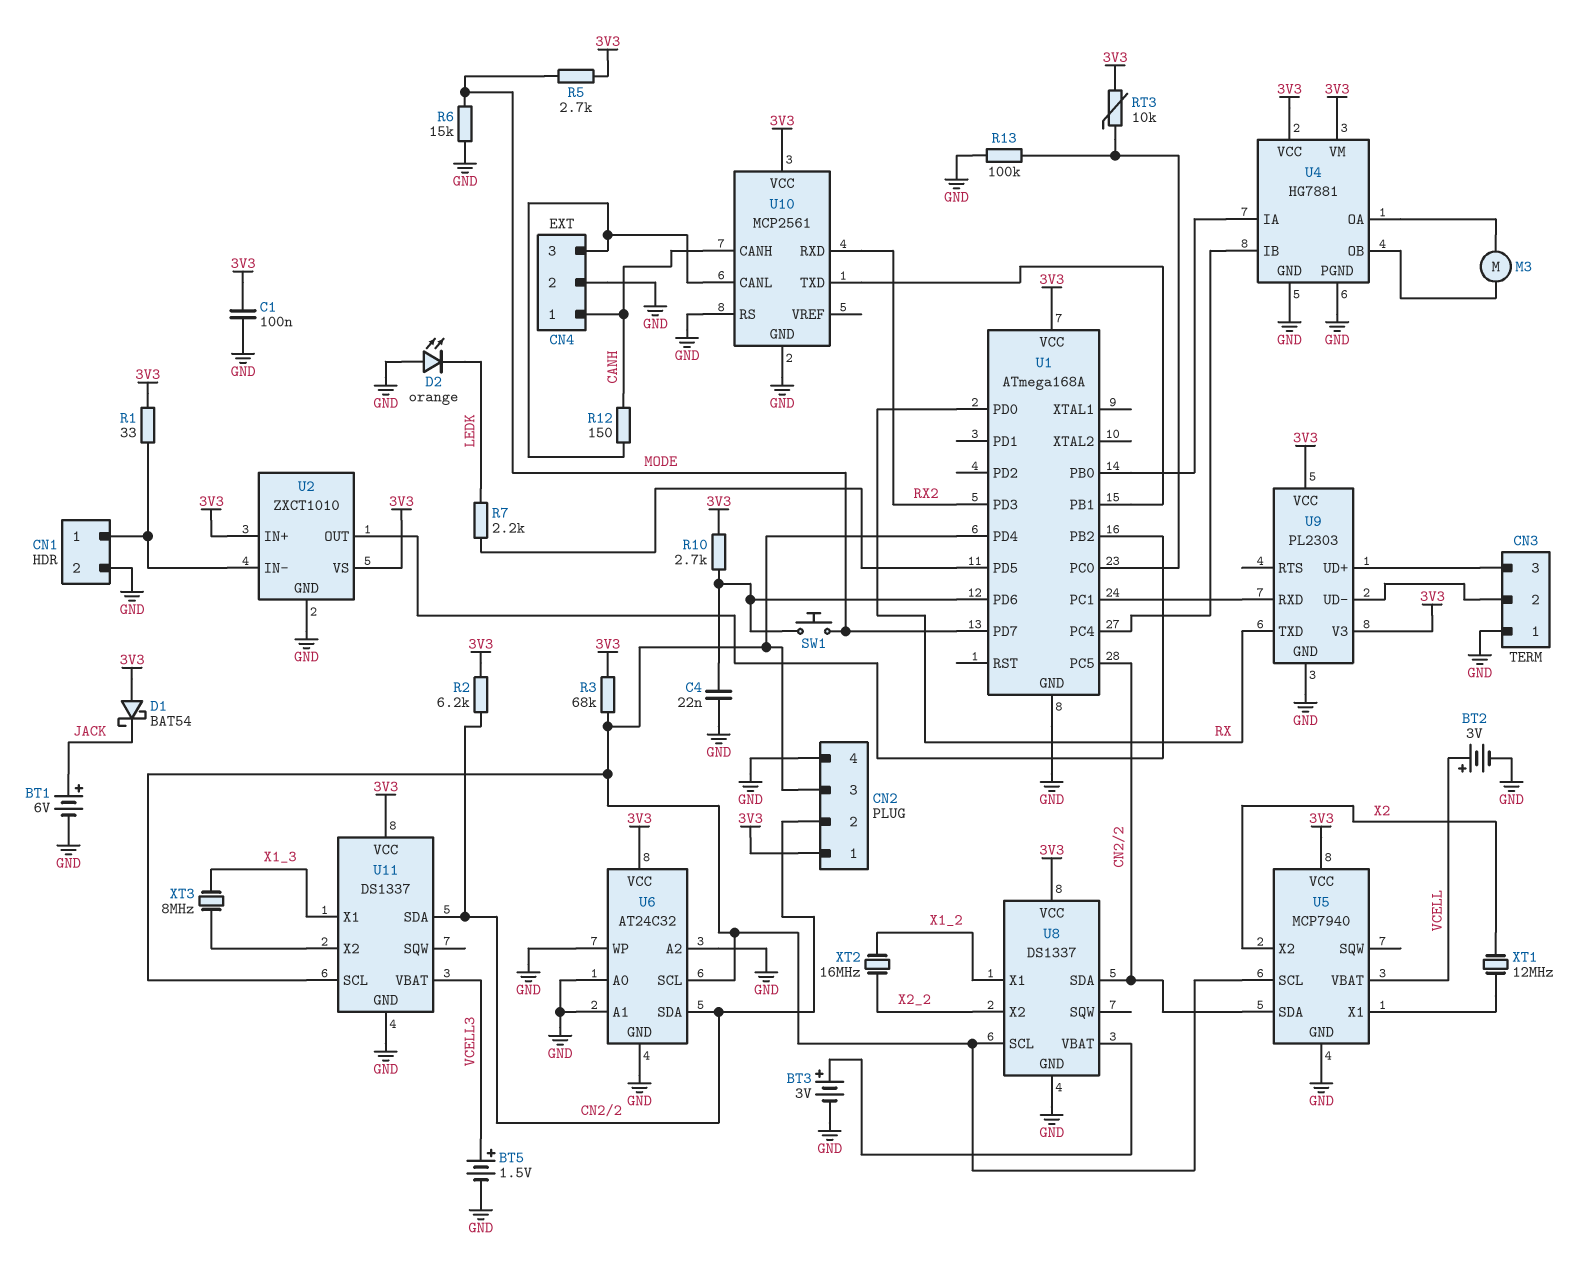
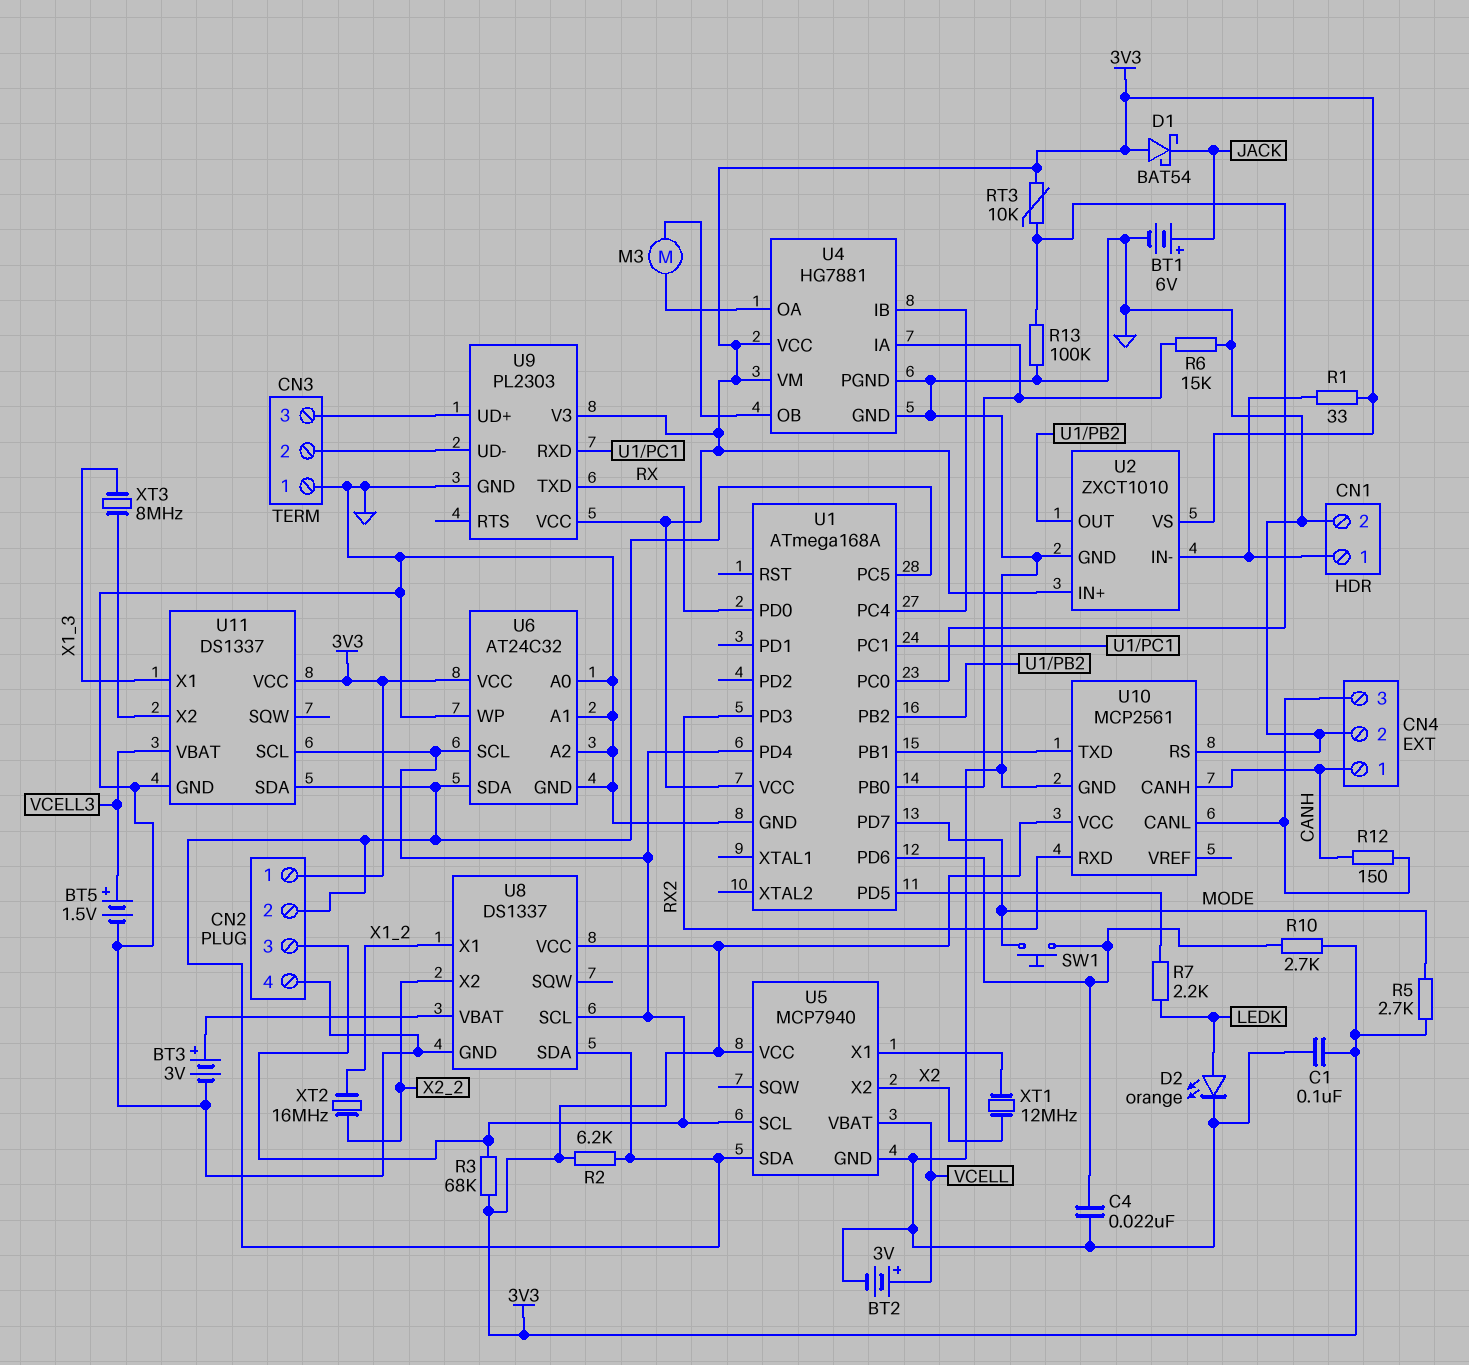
D2: LED orange (A GND, K LEDK) -> LED orange (A LEDK, K GND)
R6: 15k (GND, MODE) -> 15k (GND, U1/PB0)

